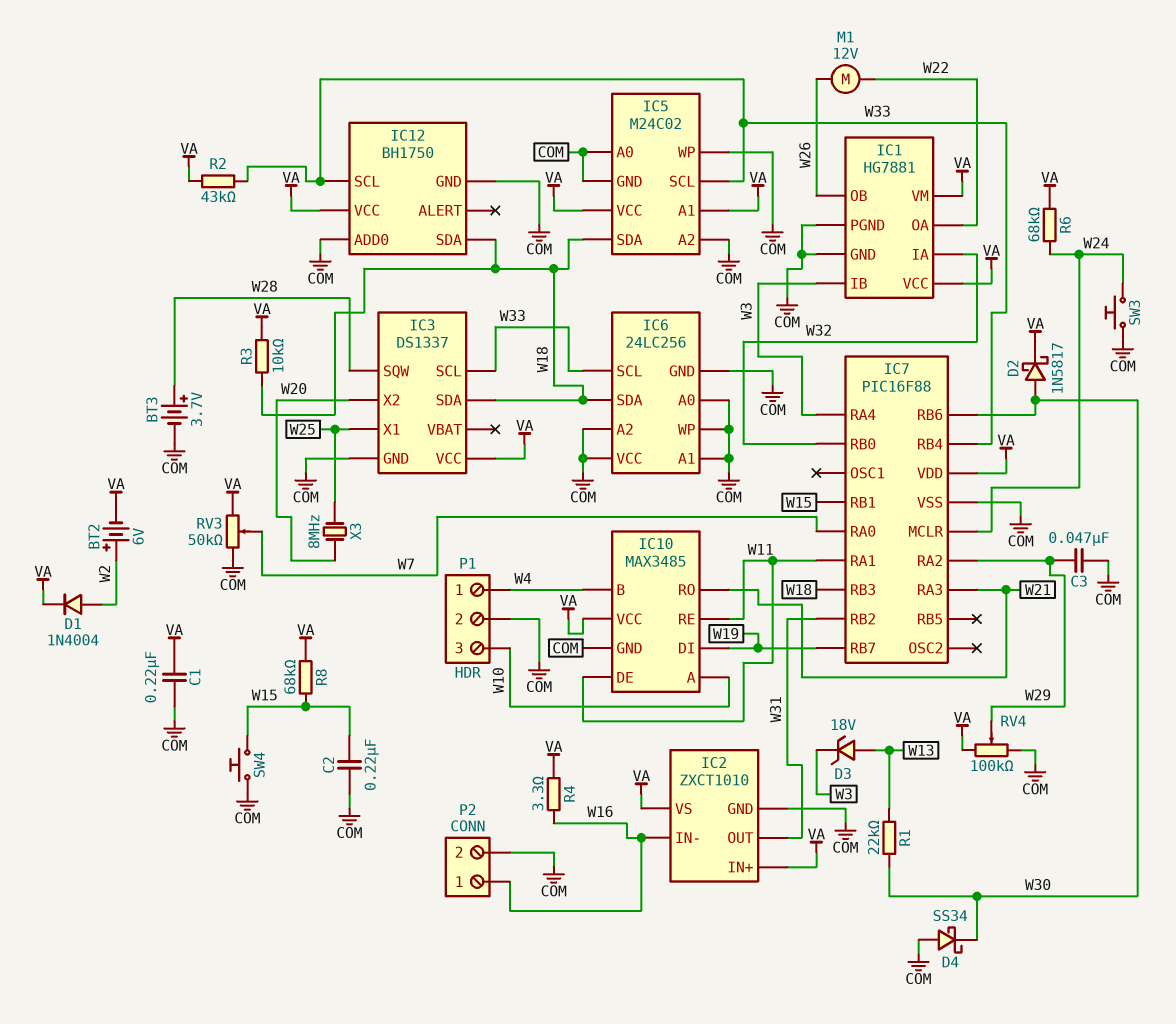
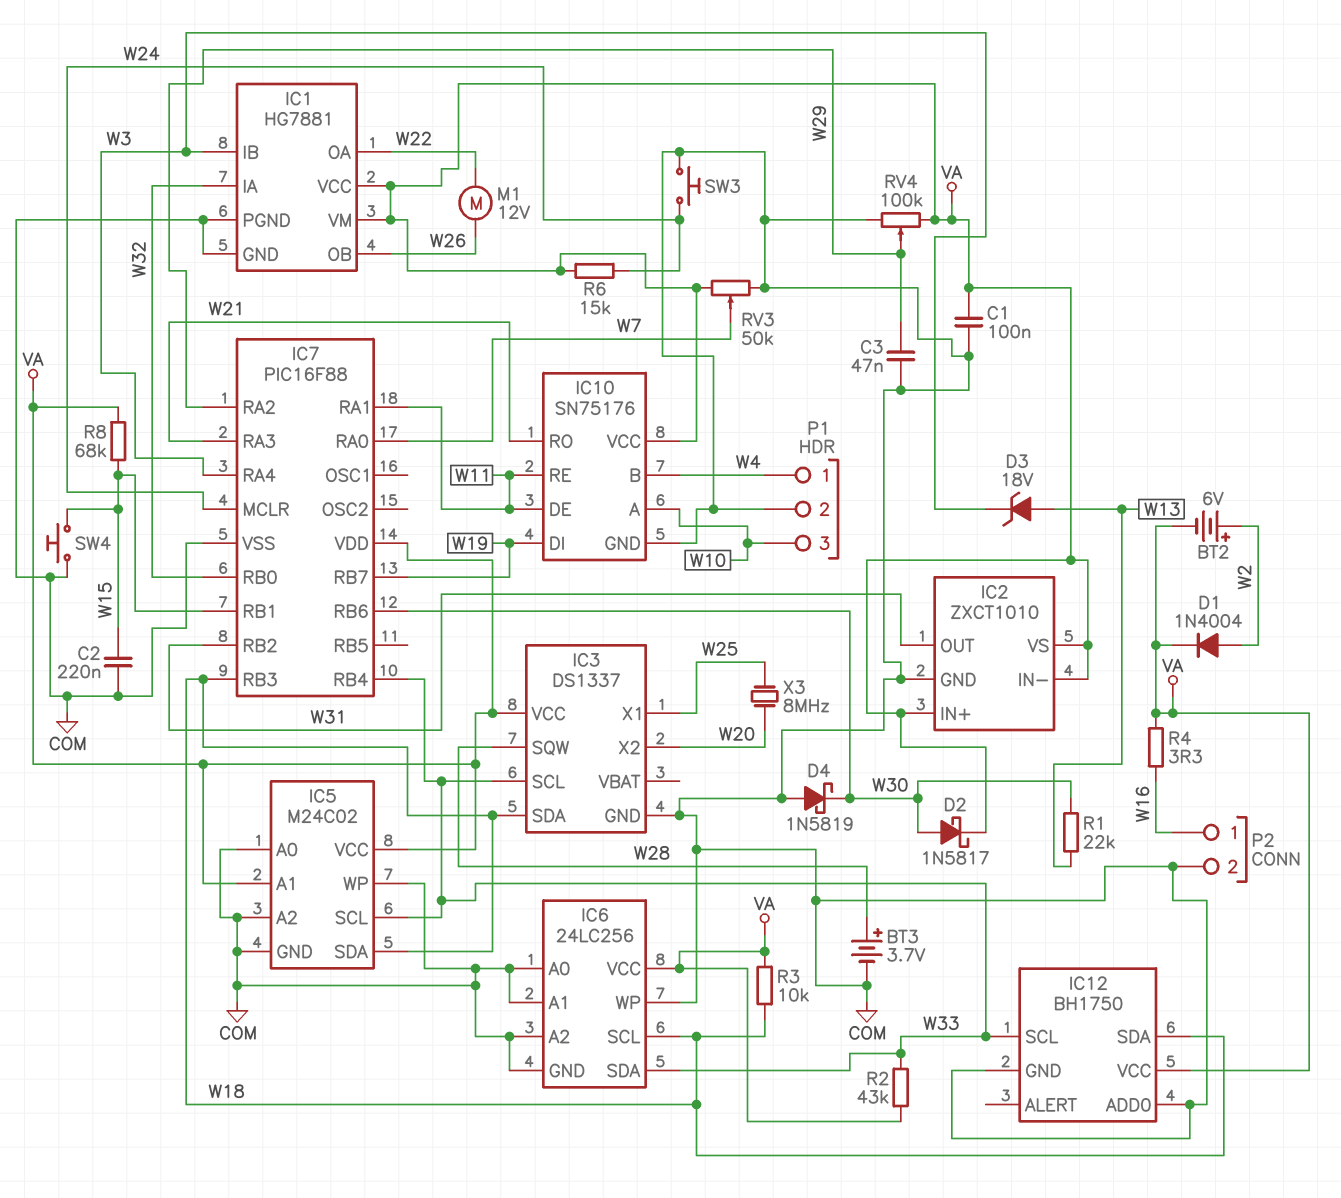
C1: 220nF (COM, VA) -> 100nF (COM, VA)
D4: schottky SS34 (A COM, K W30) -> schottky 1N5819 (A COM, K W30)
IC2 pin IN-: W16 -> VA
IC6 pin SCL: W33 -> W18
IC6 pin SDA: W18 -> W33
IC6 pin VCC: COM -> VA
IC10: MAX3485 -> SN75176
R6: 68k (VA, W24) -> 15k (VA, W24)

